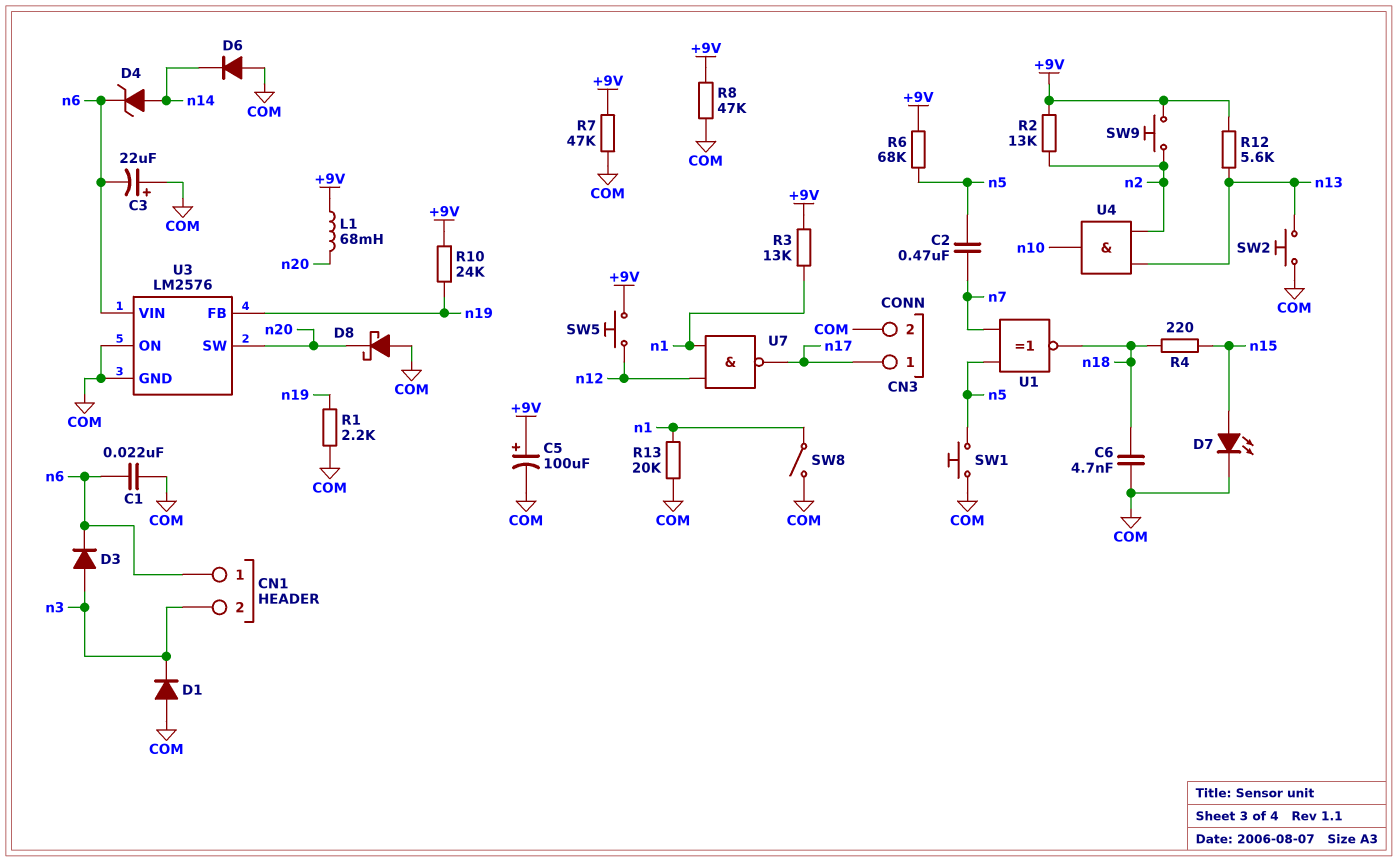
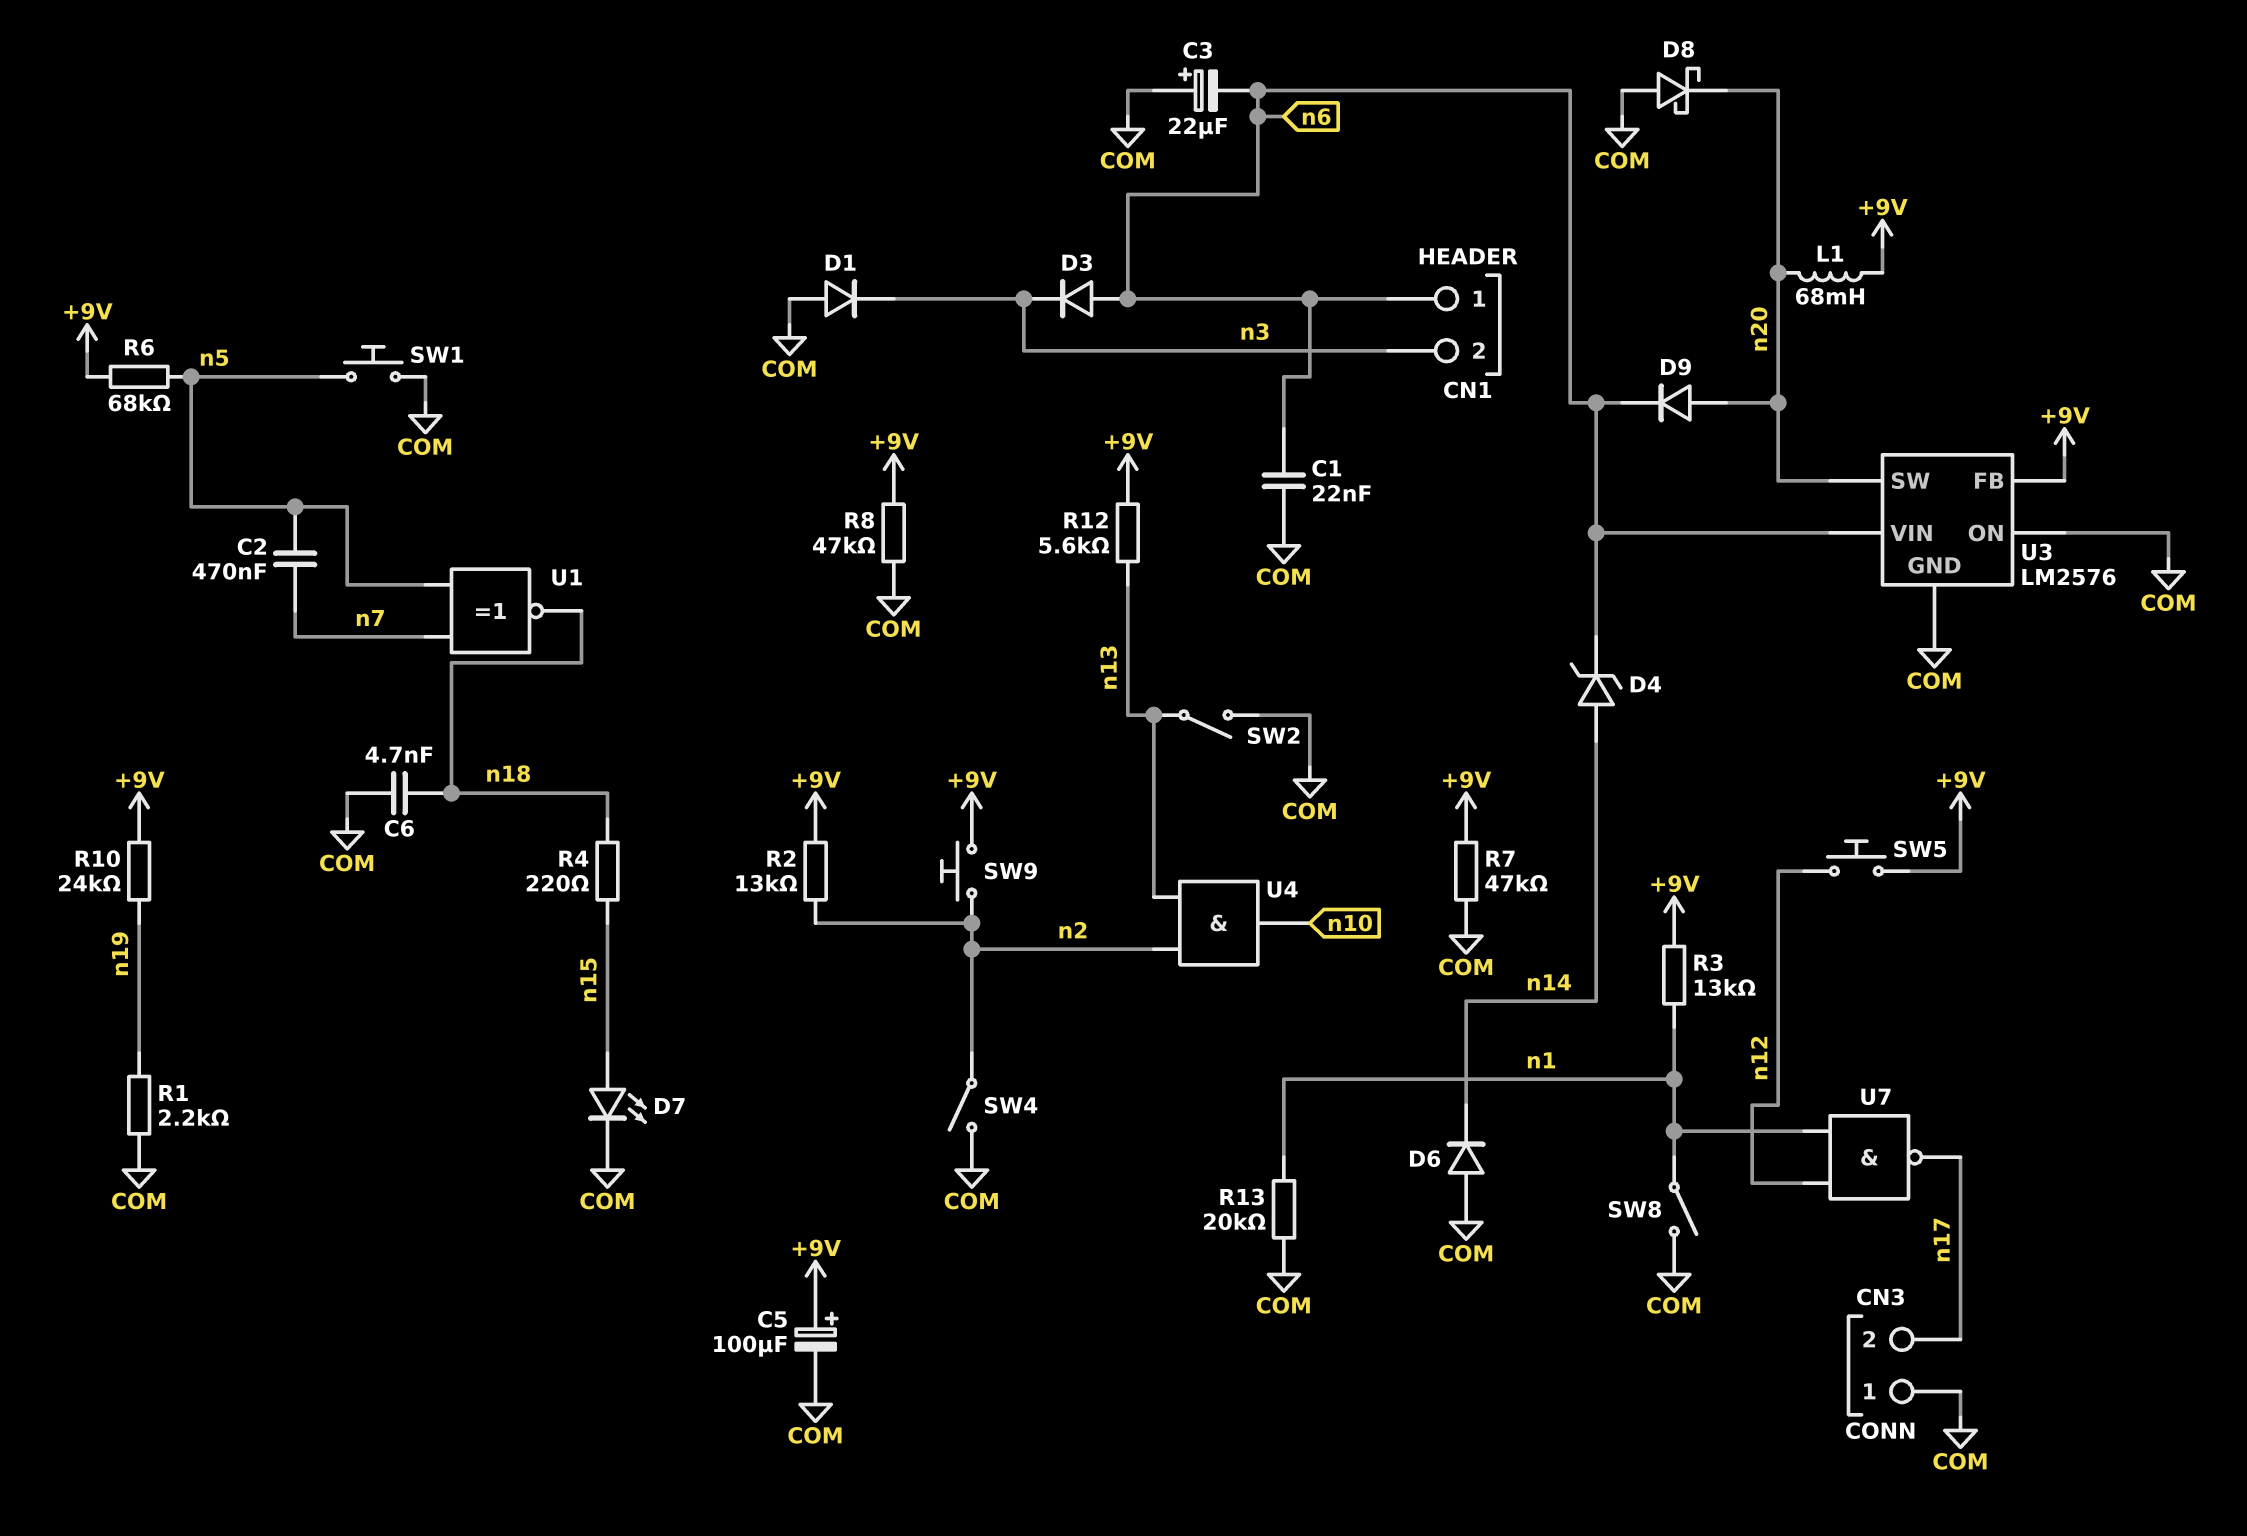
CN3 pin 1: n17 -> COM
CN3 pin 2: COM -> n17
D3: diode (A n3, K n6) -> diode (A n6, K n3)
D9: none -> diode (A n20, K n6)
SW2: button (COM, n13) -> switch (COM, n13)
SW4: none -> switch (COM, n2)
U3 pin FB: n19 -> +9V

